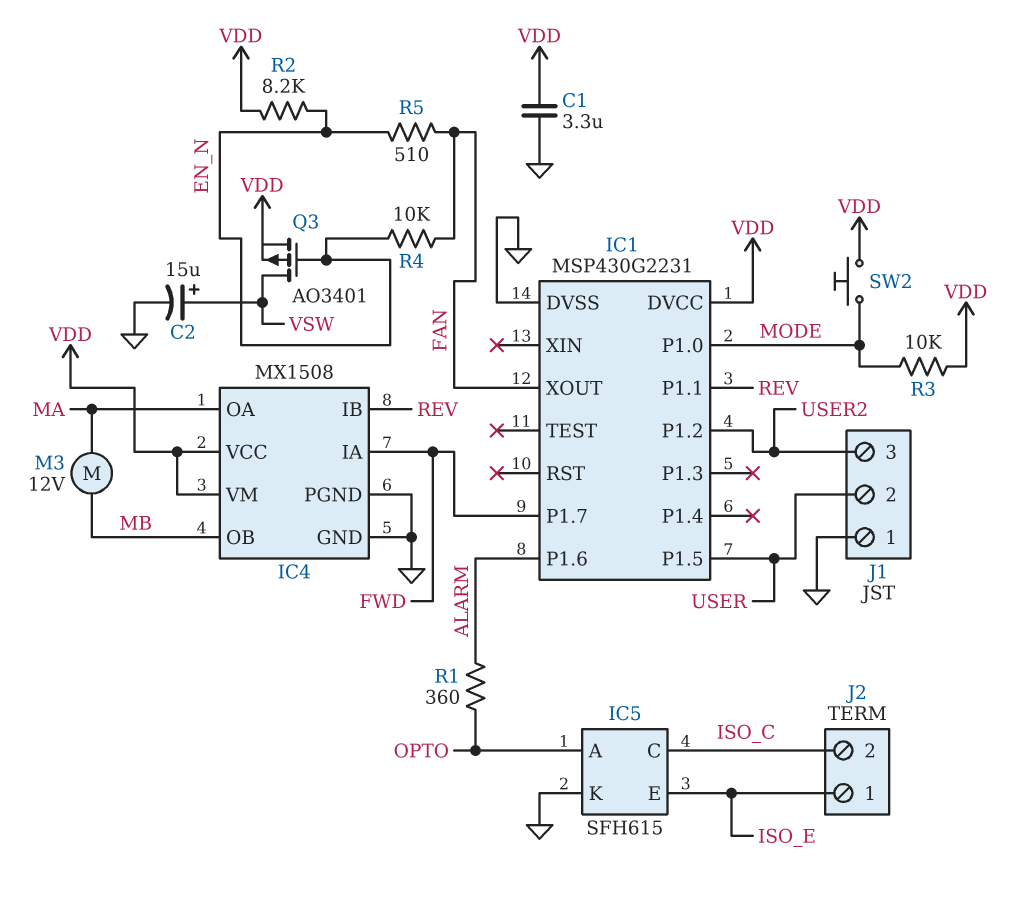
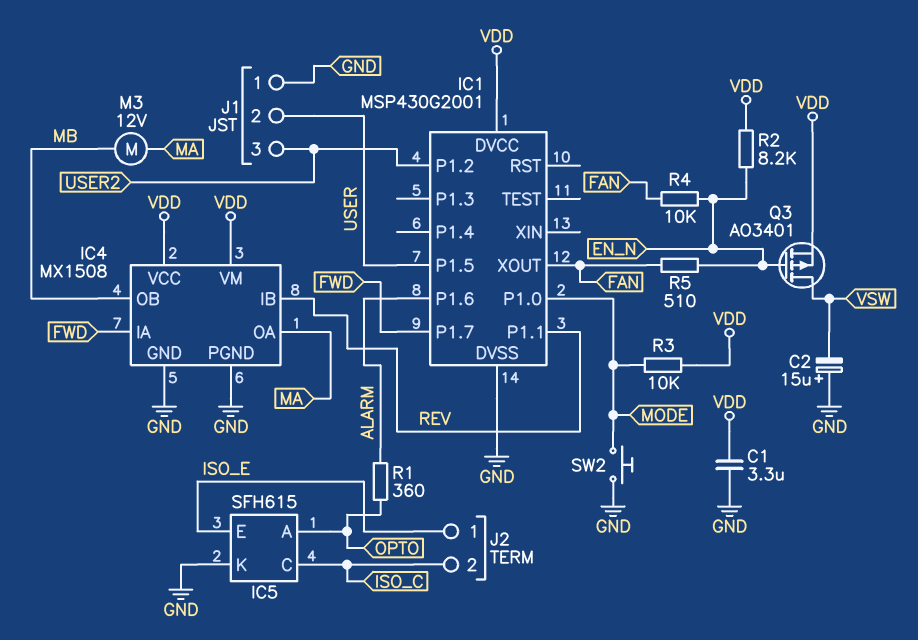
C2: 15uF (plus VSW, minus GND) -> 15uF (plus GND, minus VSW)
IC1: MSP430G2231 -> MSP430G2001
SW2: button (MODE, VDD) -> button (GND, MODE)

